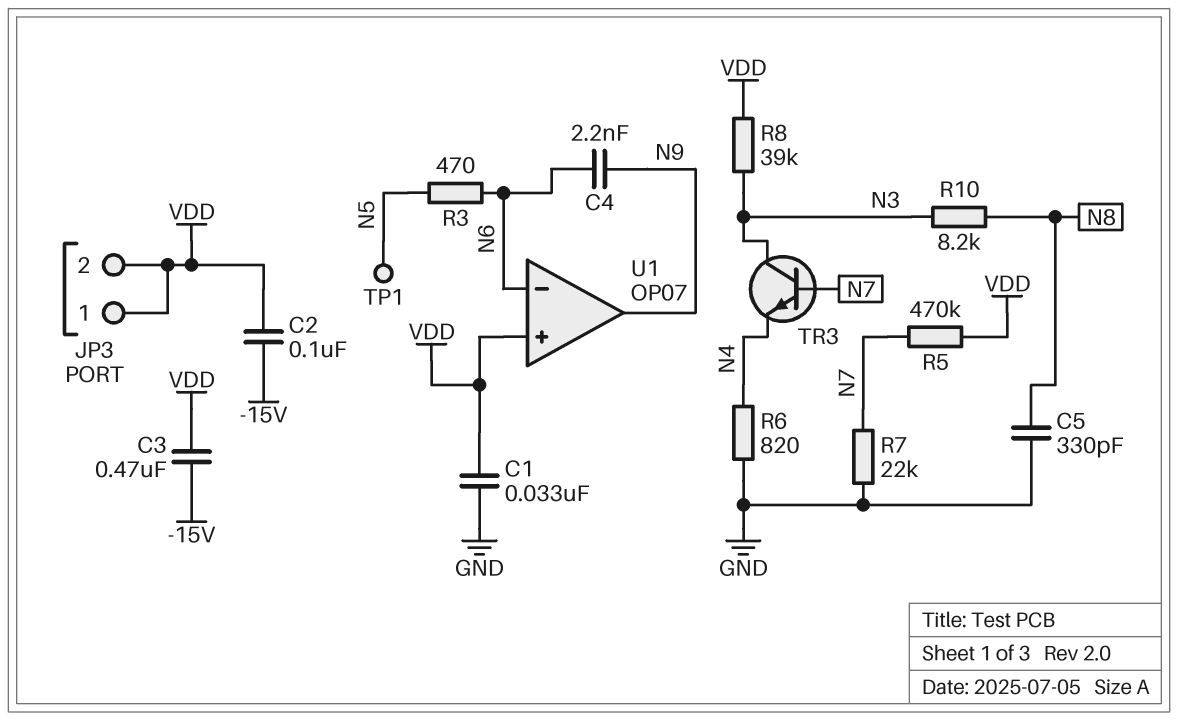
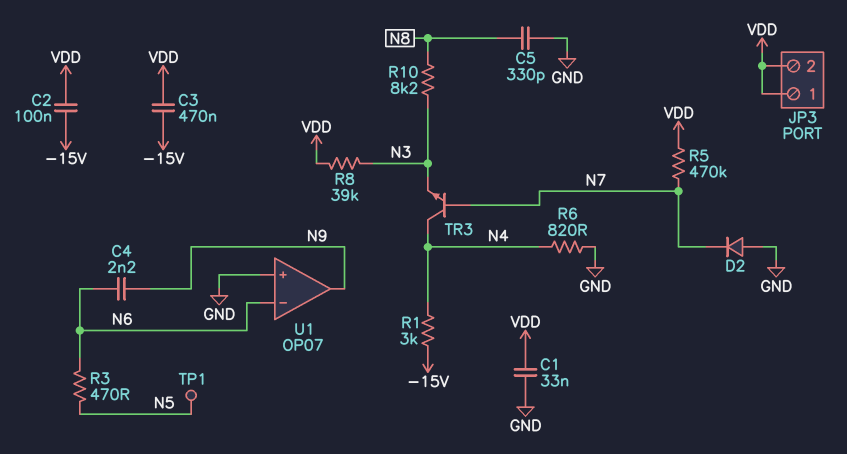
D2: none -> diode (A GND, K N7)
R1: none -> 3k (-15V, N4)
R7: 22k (GND, N7) -> none
TR3: NPN (B N7, C N3, E N4) -> NPN (B N7, C N4, E N3)
U1 pin in+: VDD -> GND

